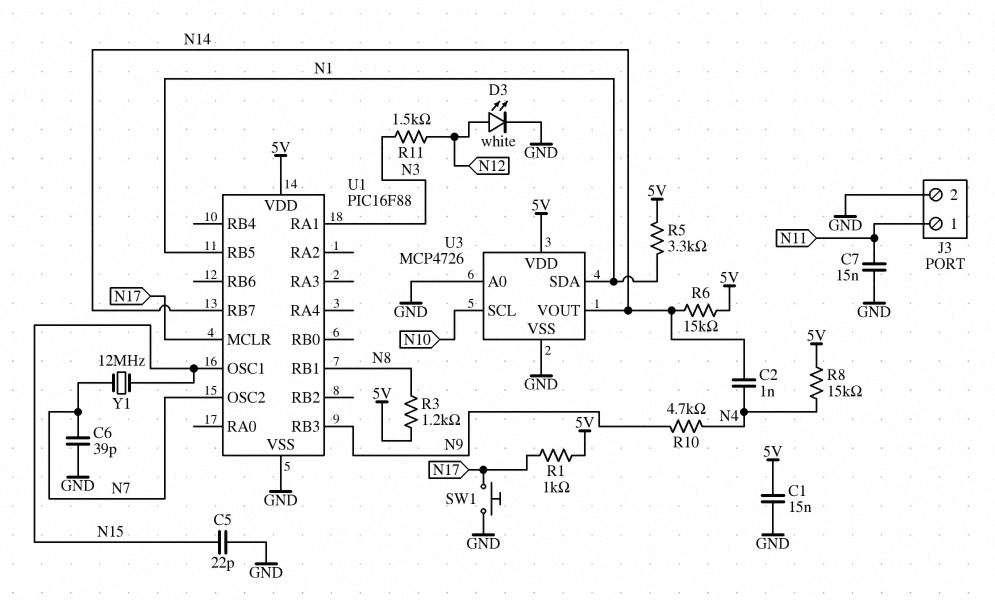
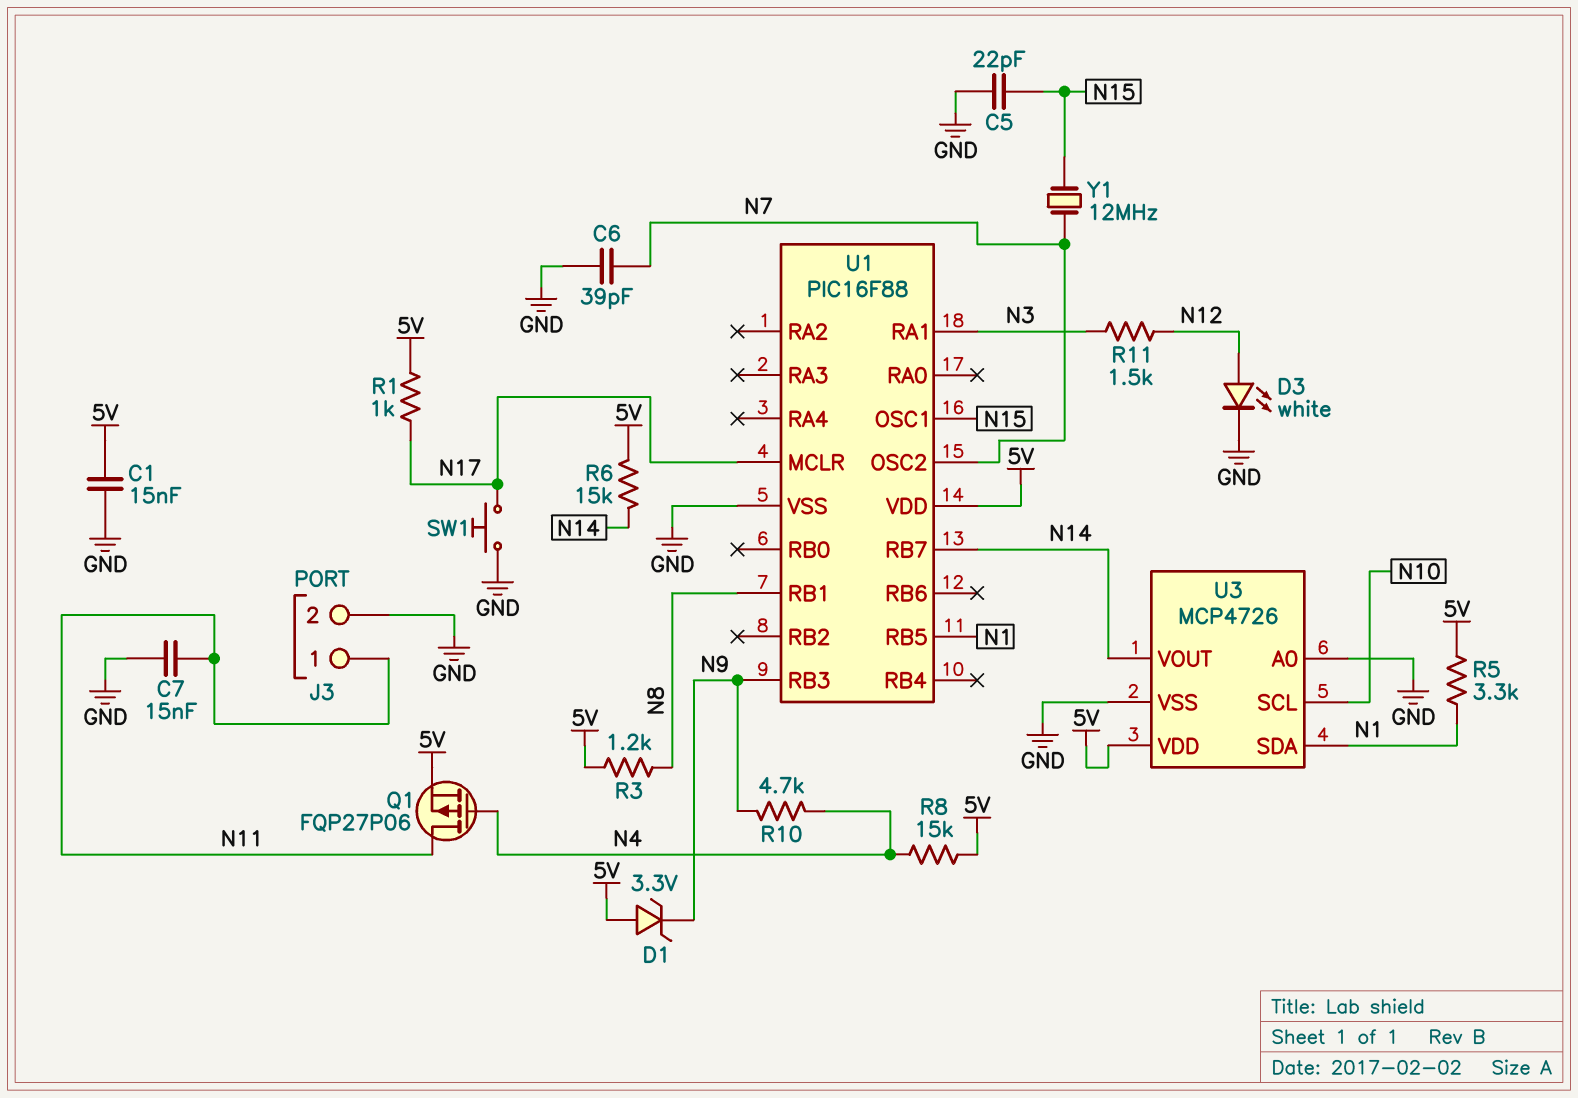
C2: 1nF (N4, N14) -> none
D1: none -> zener 3.3V (A 5V, K N9)
Q1: none -> PMOS FQP27P06 (G N4, D N11, S 5V)

